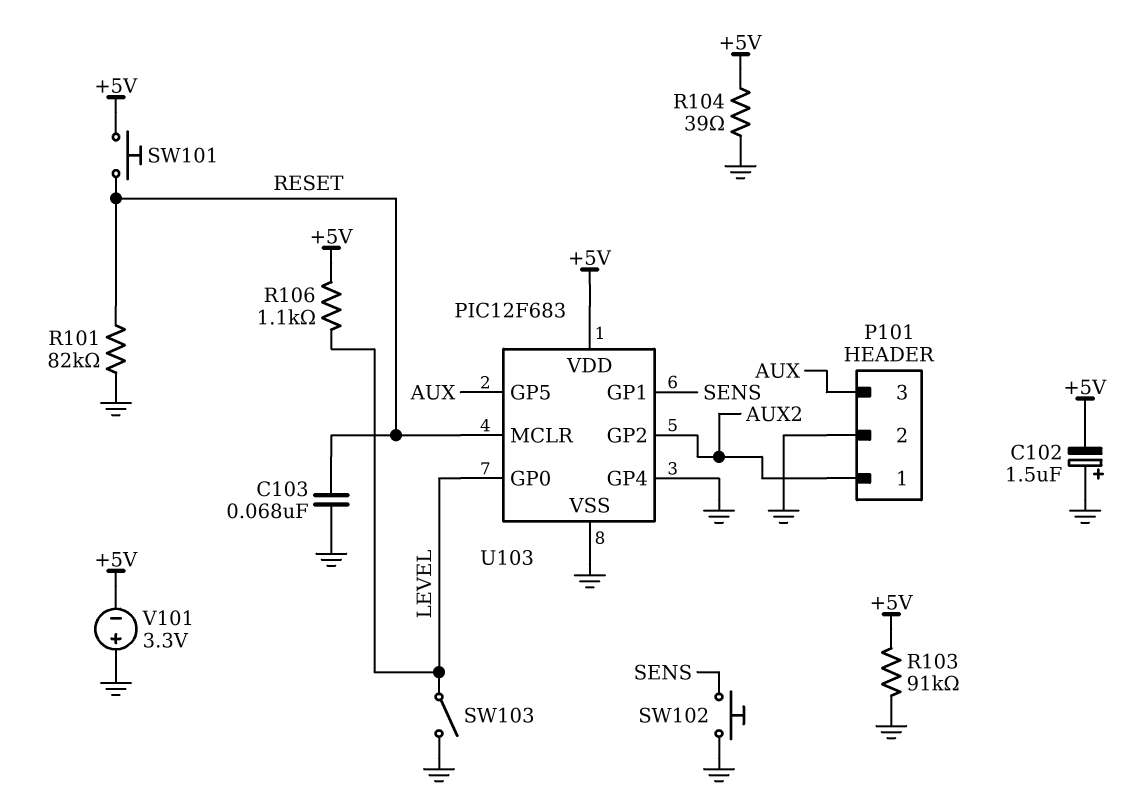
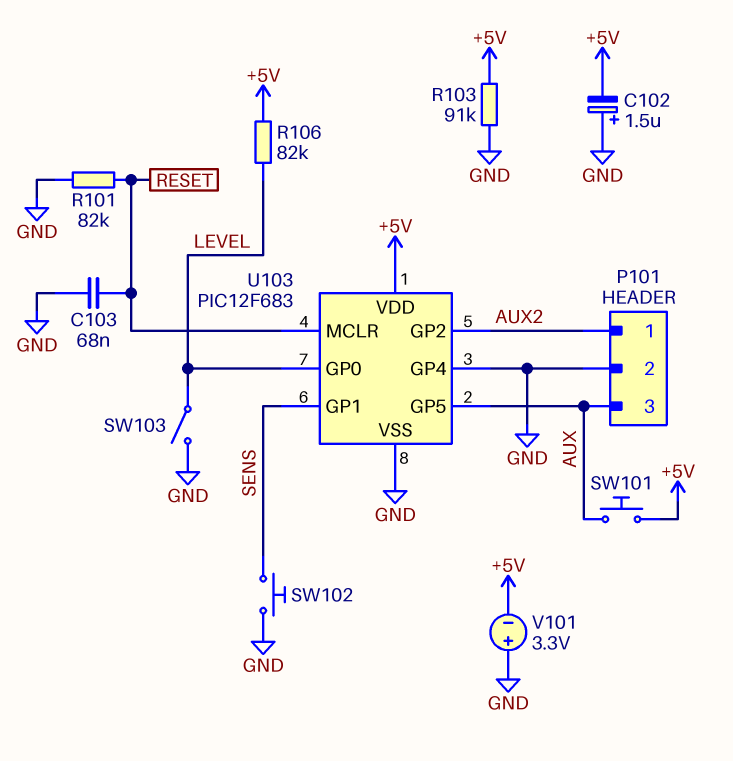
R104: 39 (+5V, GND) -> none
R106: 1.1k (+5V, LEVEL) -> 82k (+5V, LEVEL)
SW101: button (+5V, RESET) -> button (+5V, AUX)

